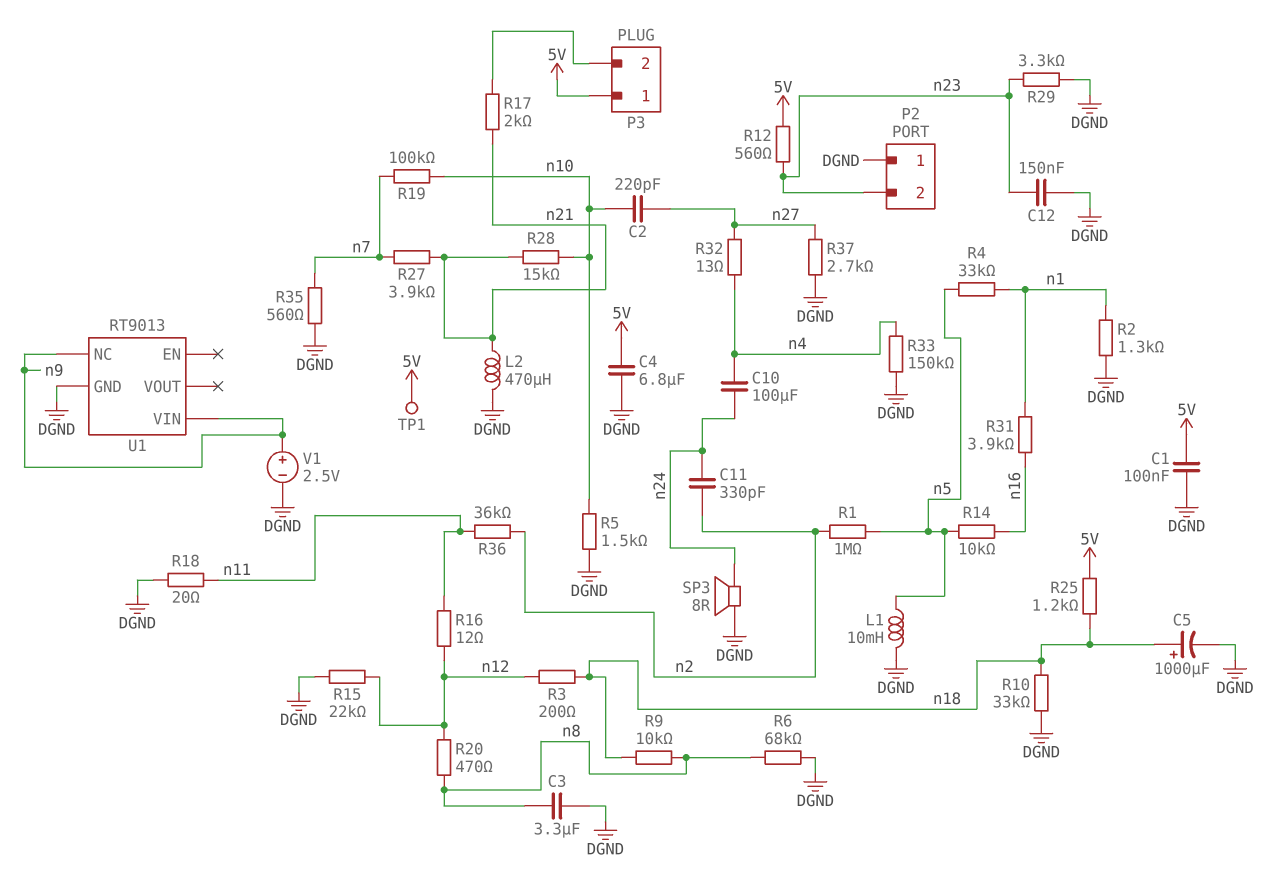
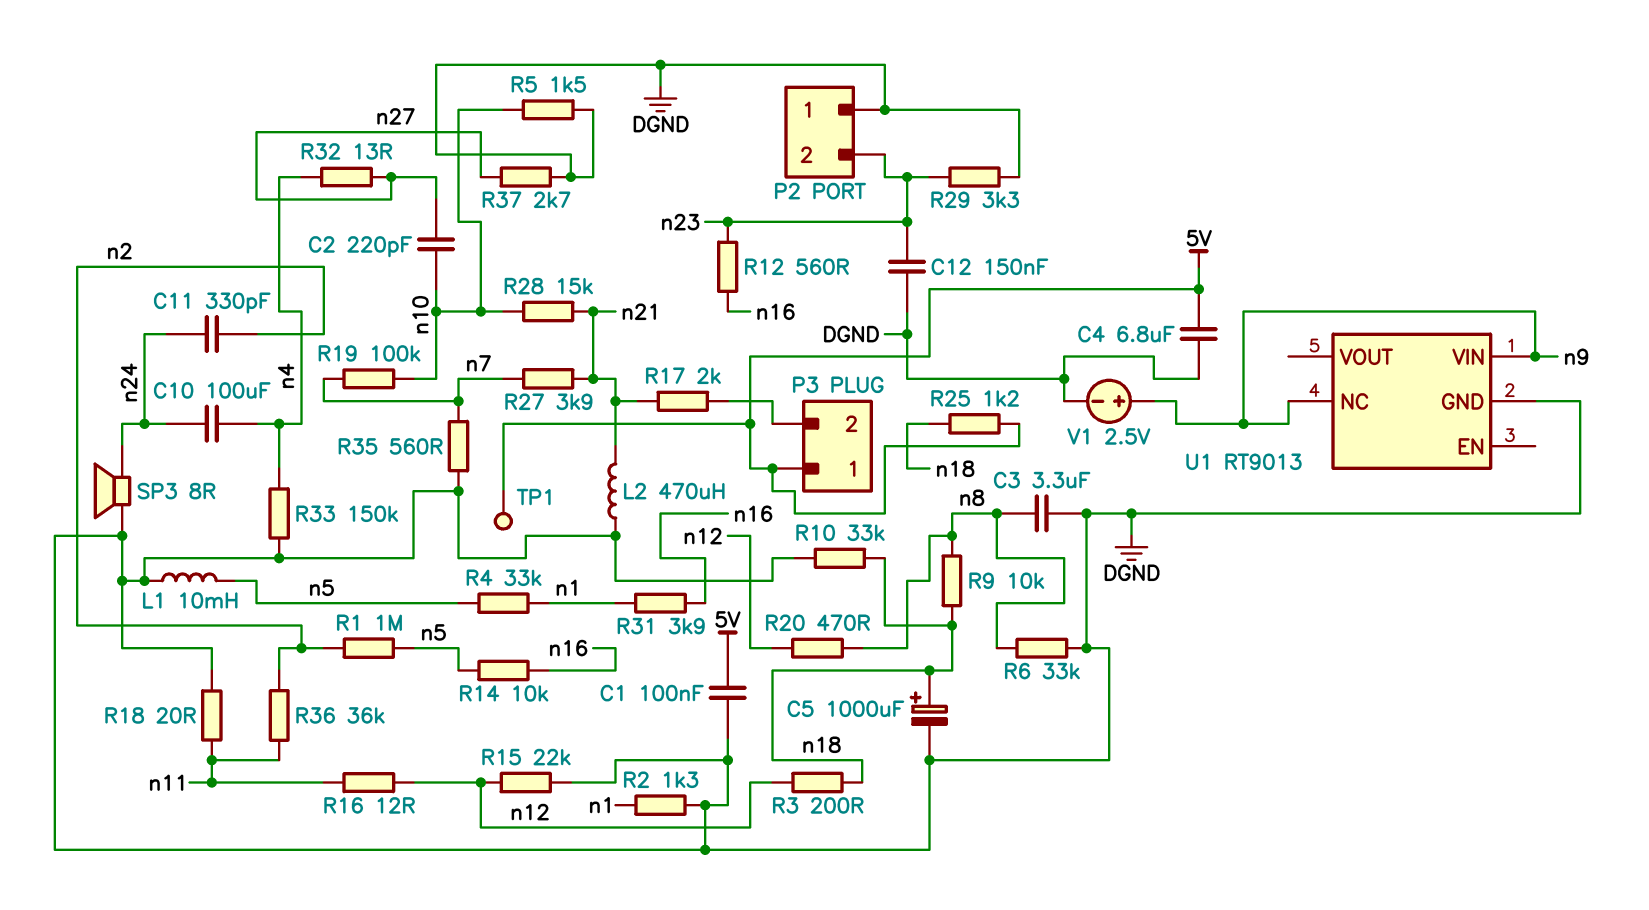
R6: 68k (DGND, n8) -> 33k (DGND, n8)
R12: 560 (5V, n23) -> 560 (n16, n23)

